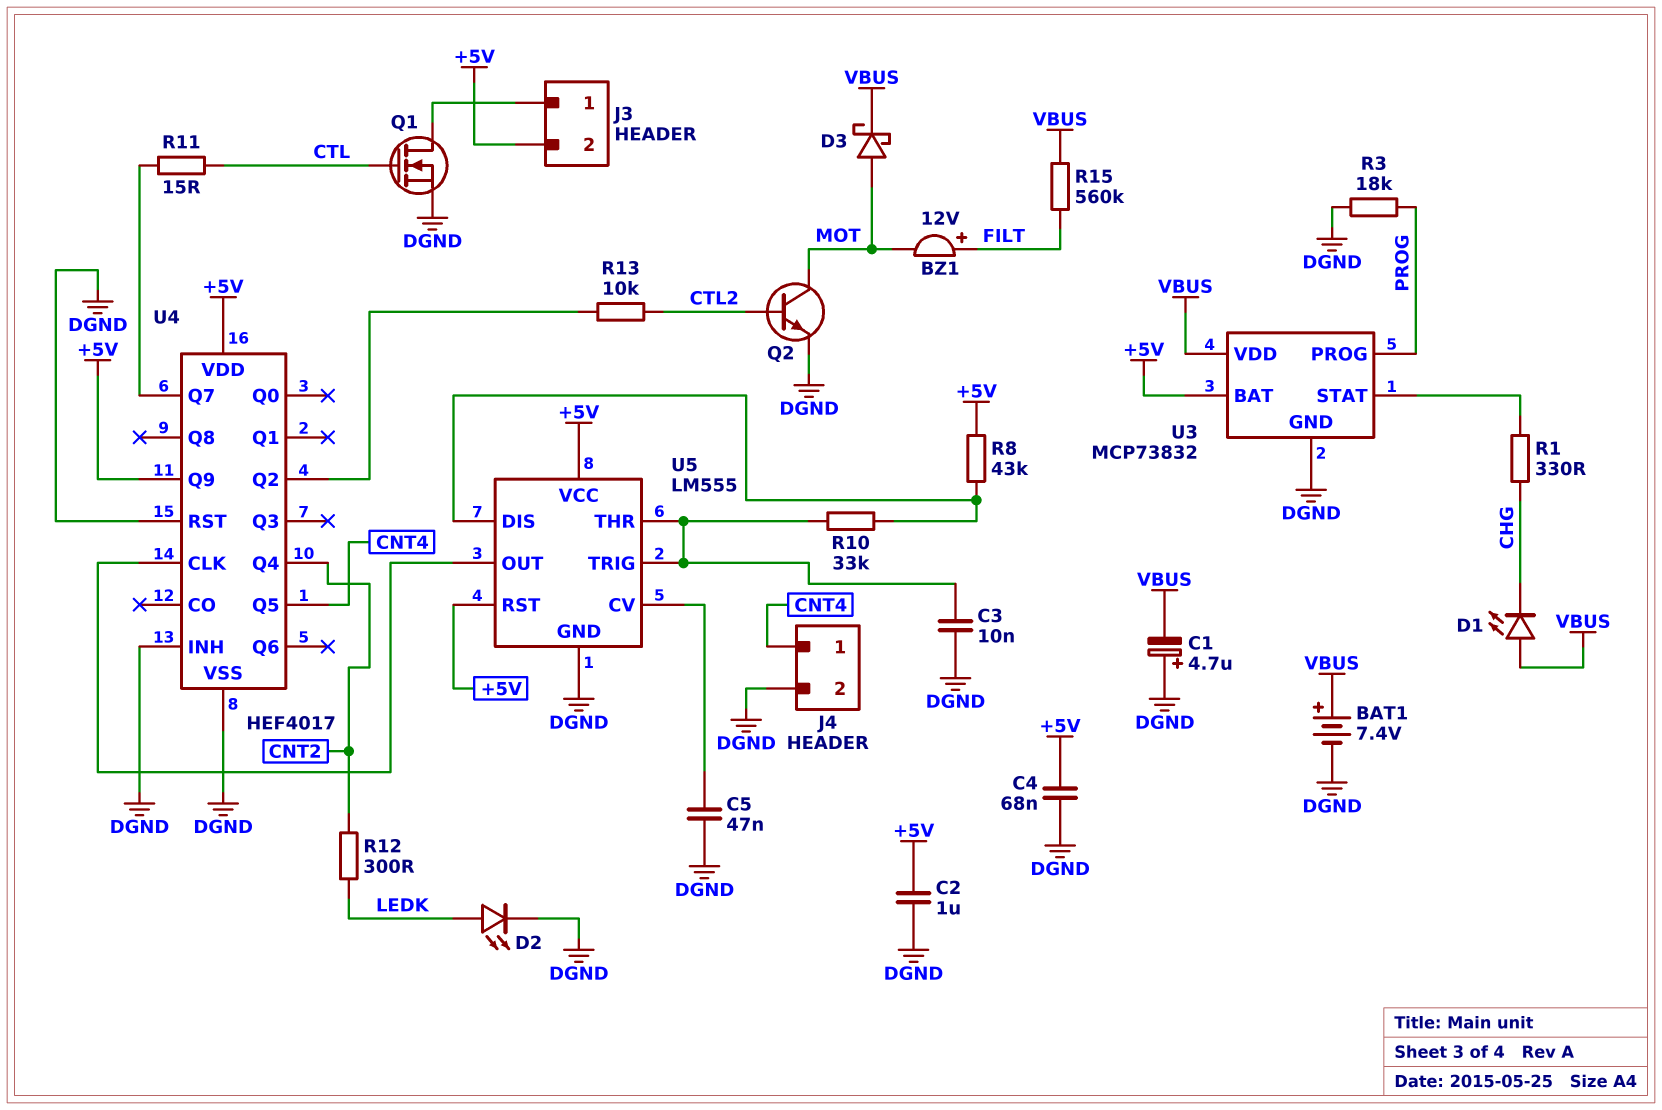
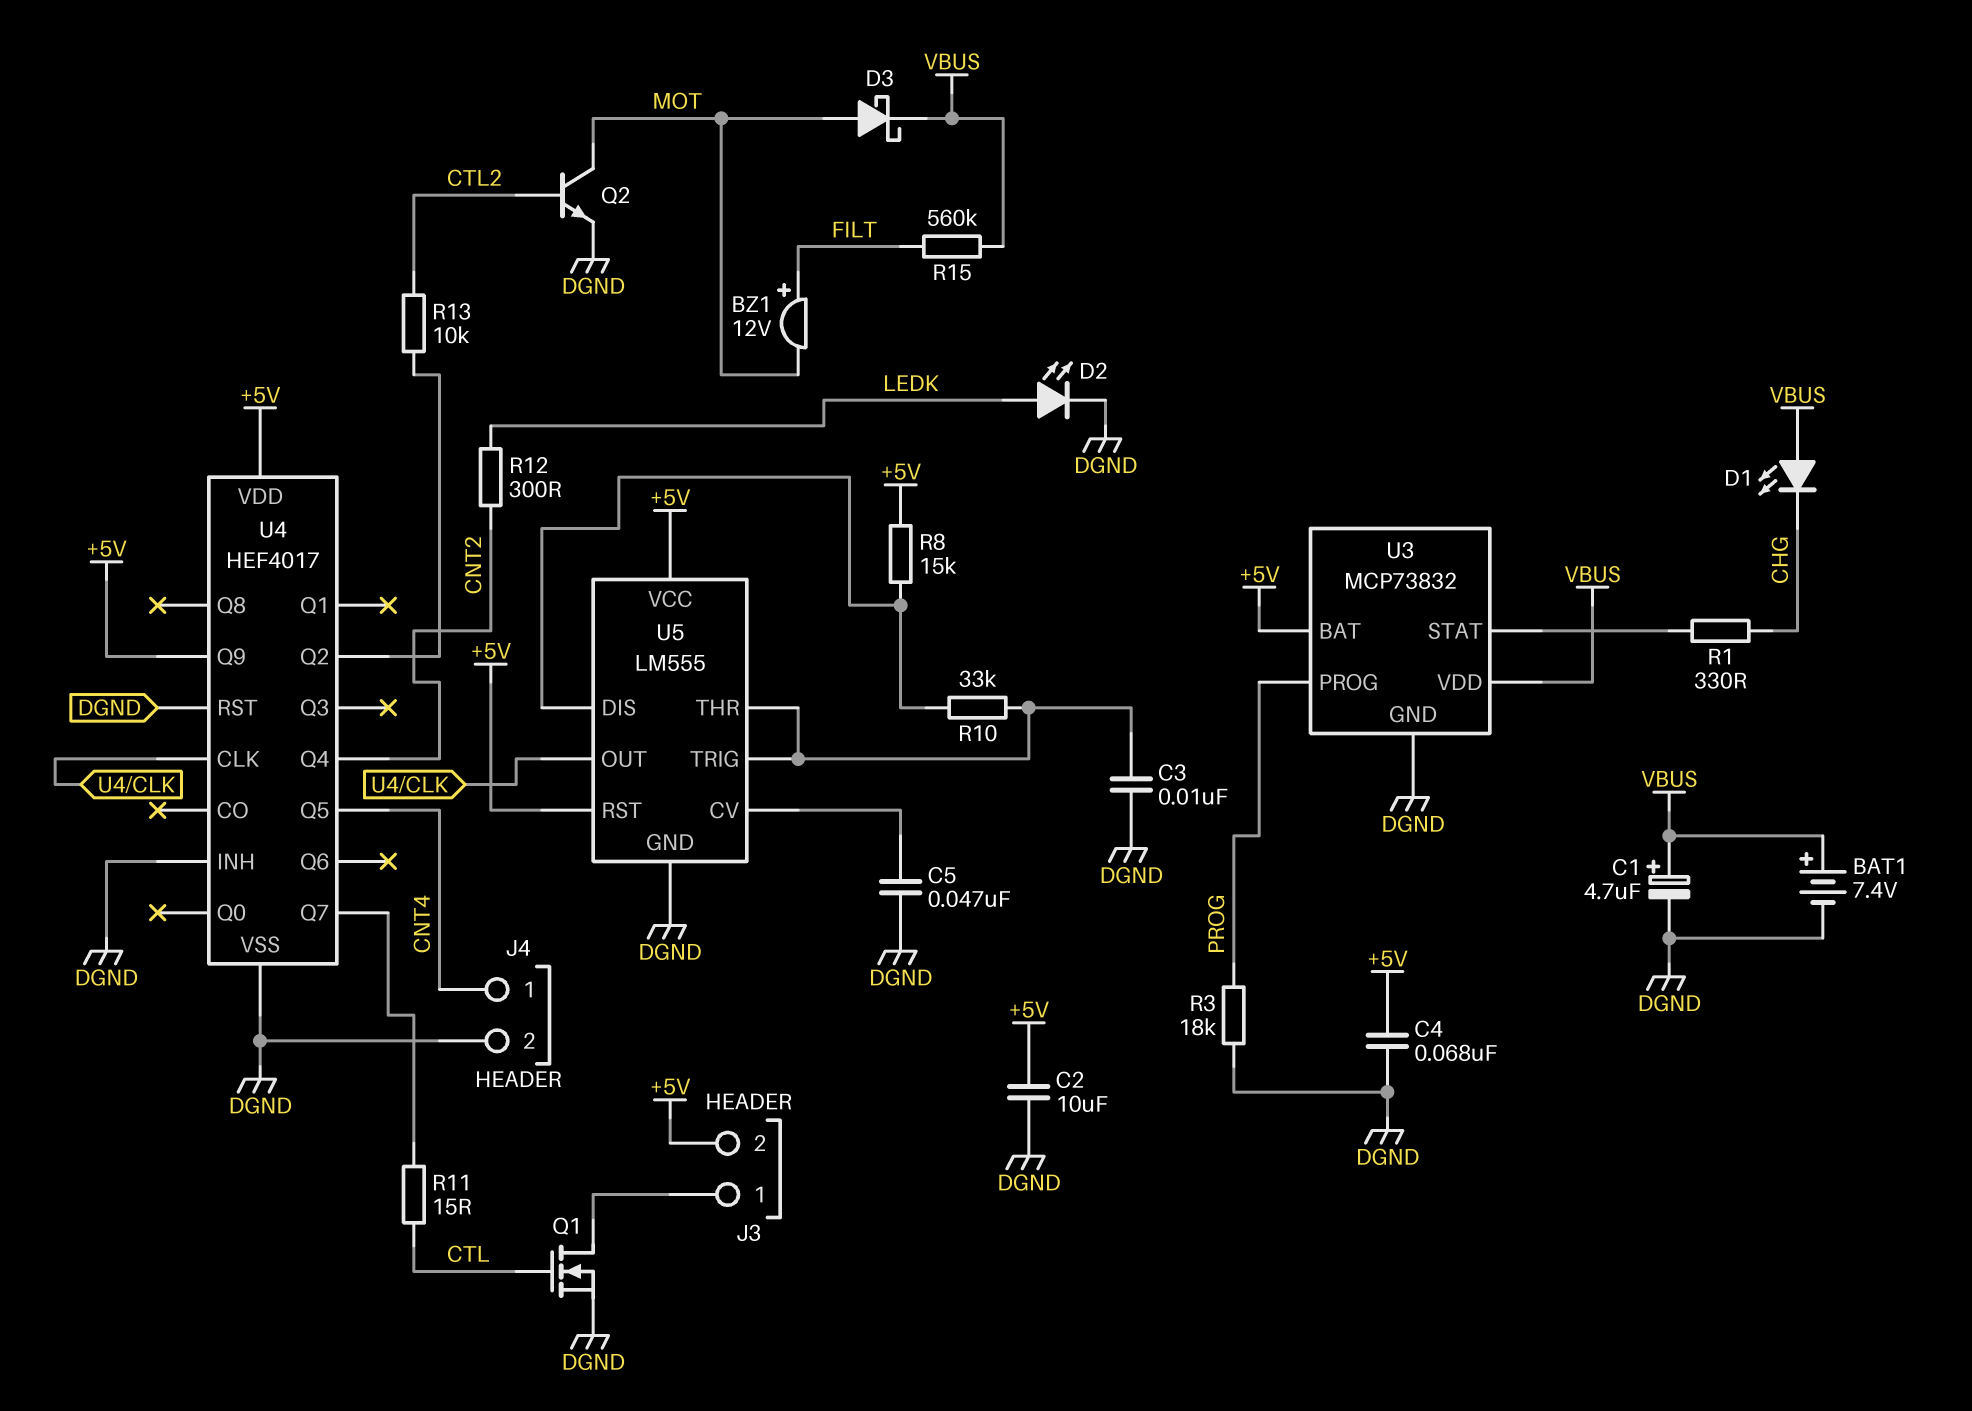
C1: 4.7uF (plus DGND, minus VBUS) -> 4.7uF (plus VBUS, minus DGND)
C2: 1uF (+5V, DGND) -> 10uF (+5V, DGND)
R8: 43k (+5V, U5/DIS) -> 15k (+5V, U5/DIS)

